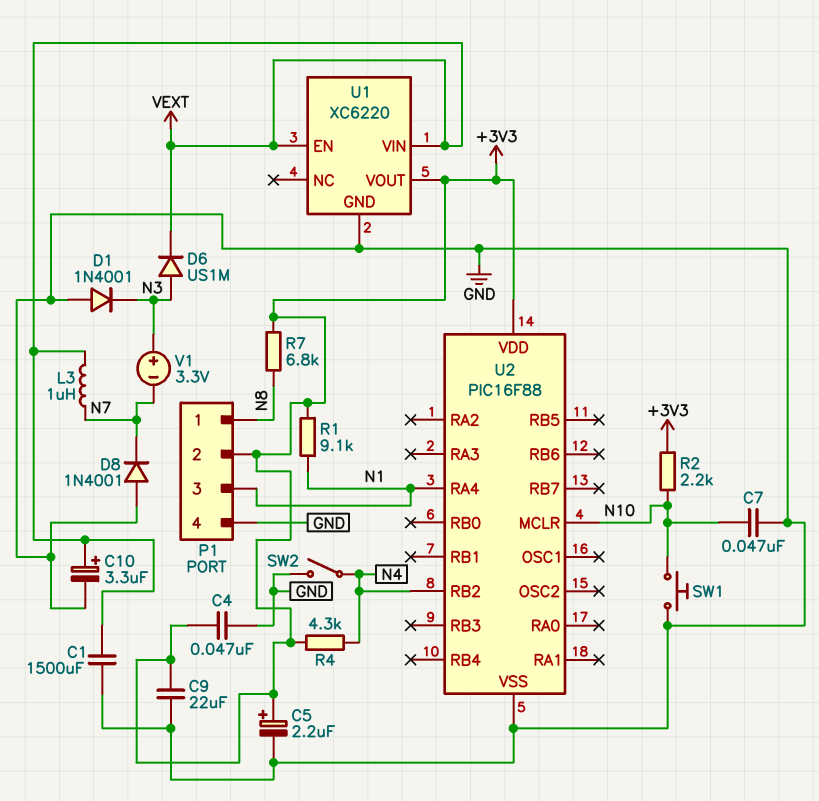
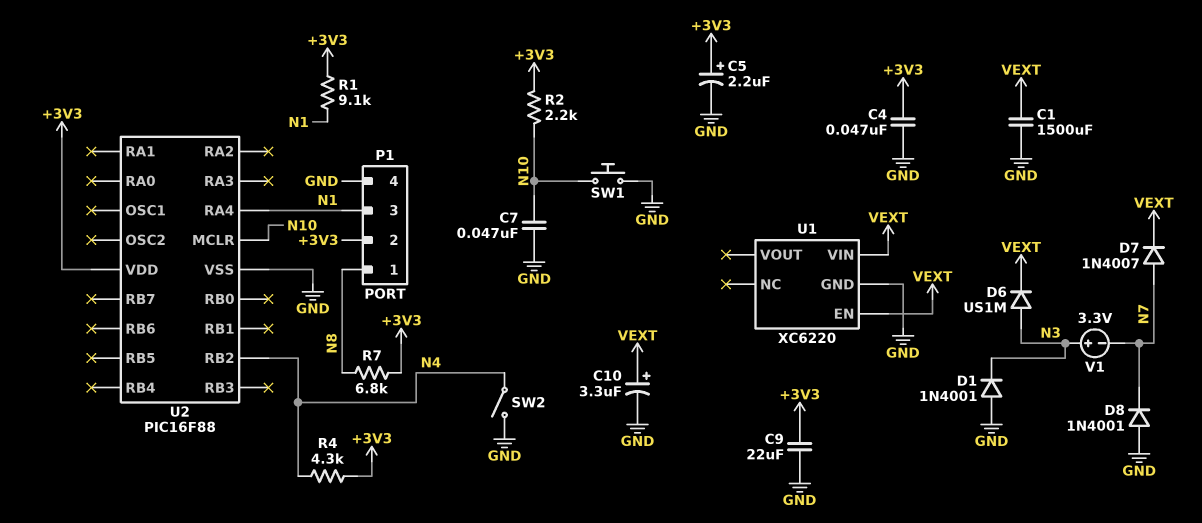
D7: none -> diode 1N4007 (A N7, K VEXT)
L3: 1uH (N7, VEXT) -> none
U1 pin VOUT: +3V3 -> none

